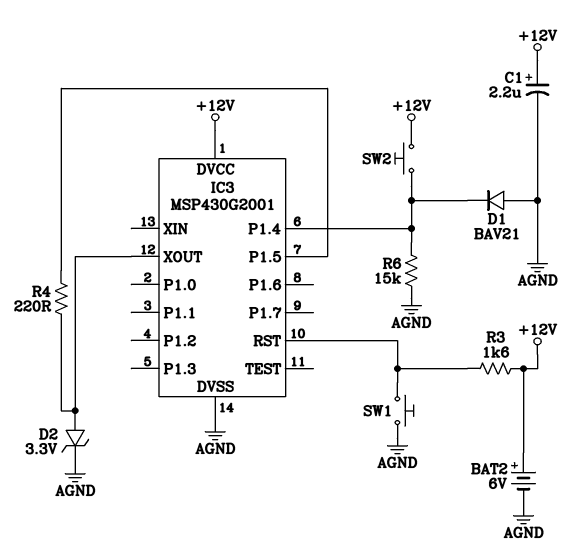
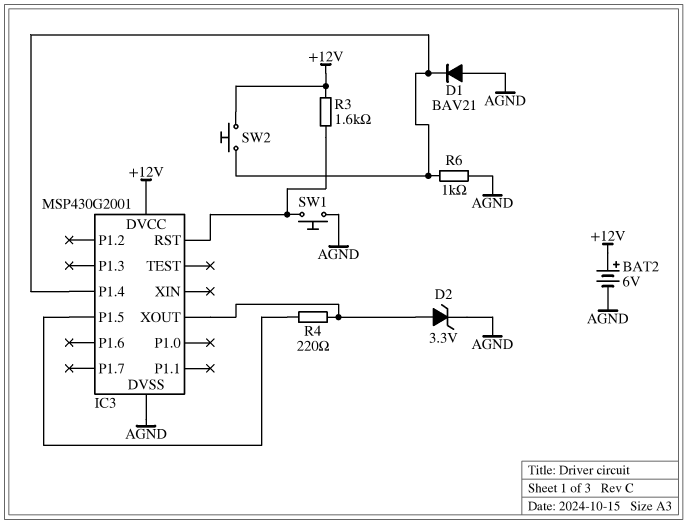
C1: 2.2uF (plus +12V, minus AGND) -> none
R6: 15k (AGND, IC3/P1.4) -> 1k (AGND, IC3/P1.4)

